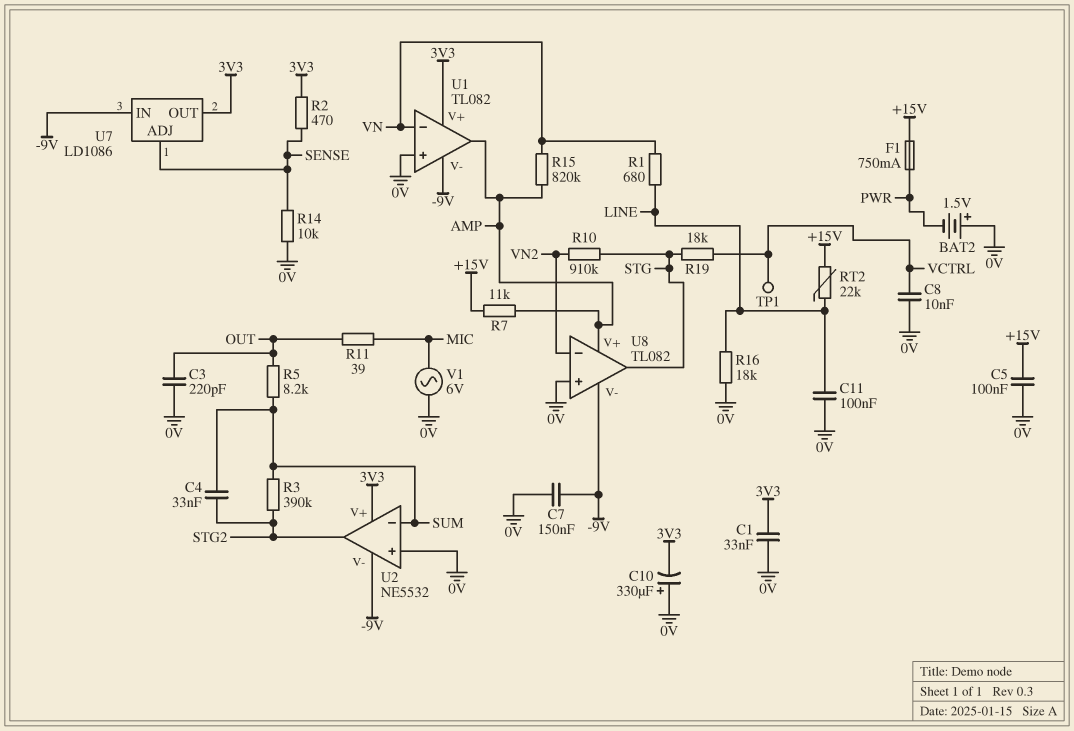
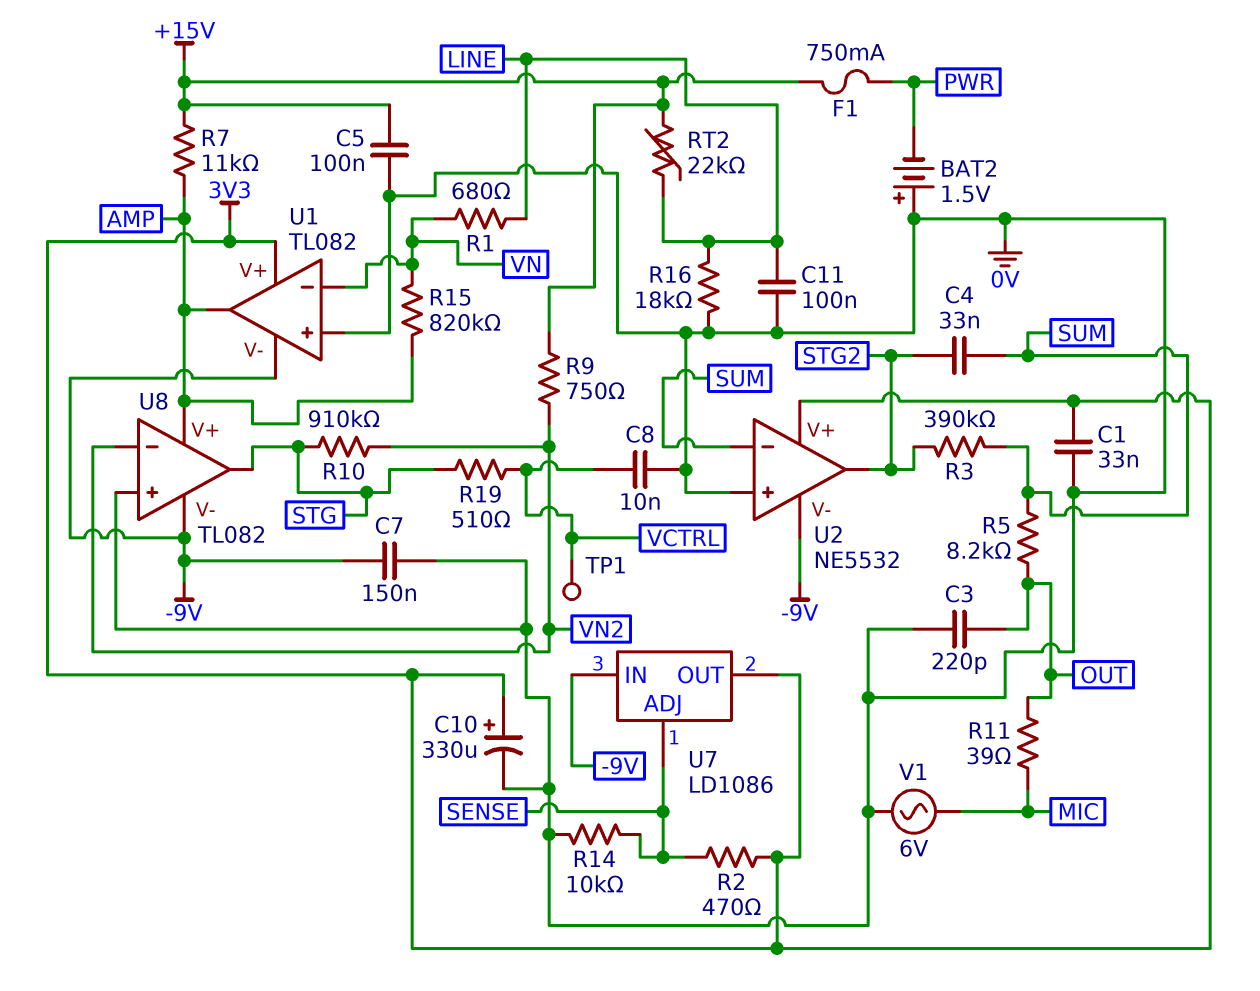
C10: 330uF (plus 0V, minus 3V3) -> 330uF (plus 3V3, minus 0V)
R9: none -> 750 (+15V, VN2)
R19: 18k (STG, VCTRL) -> 510 (STG, VCTRL)

